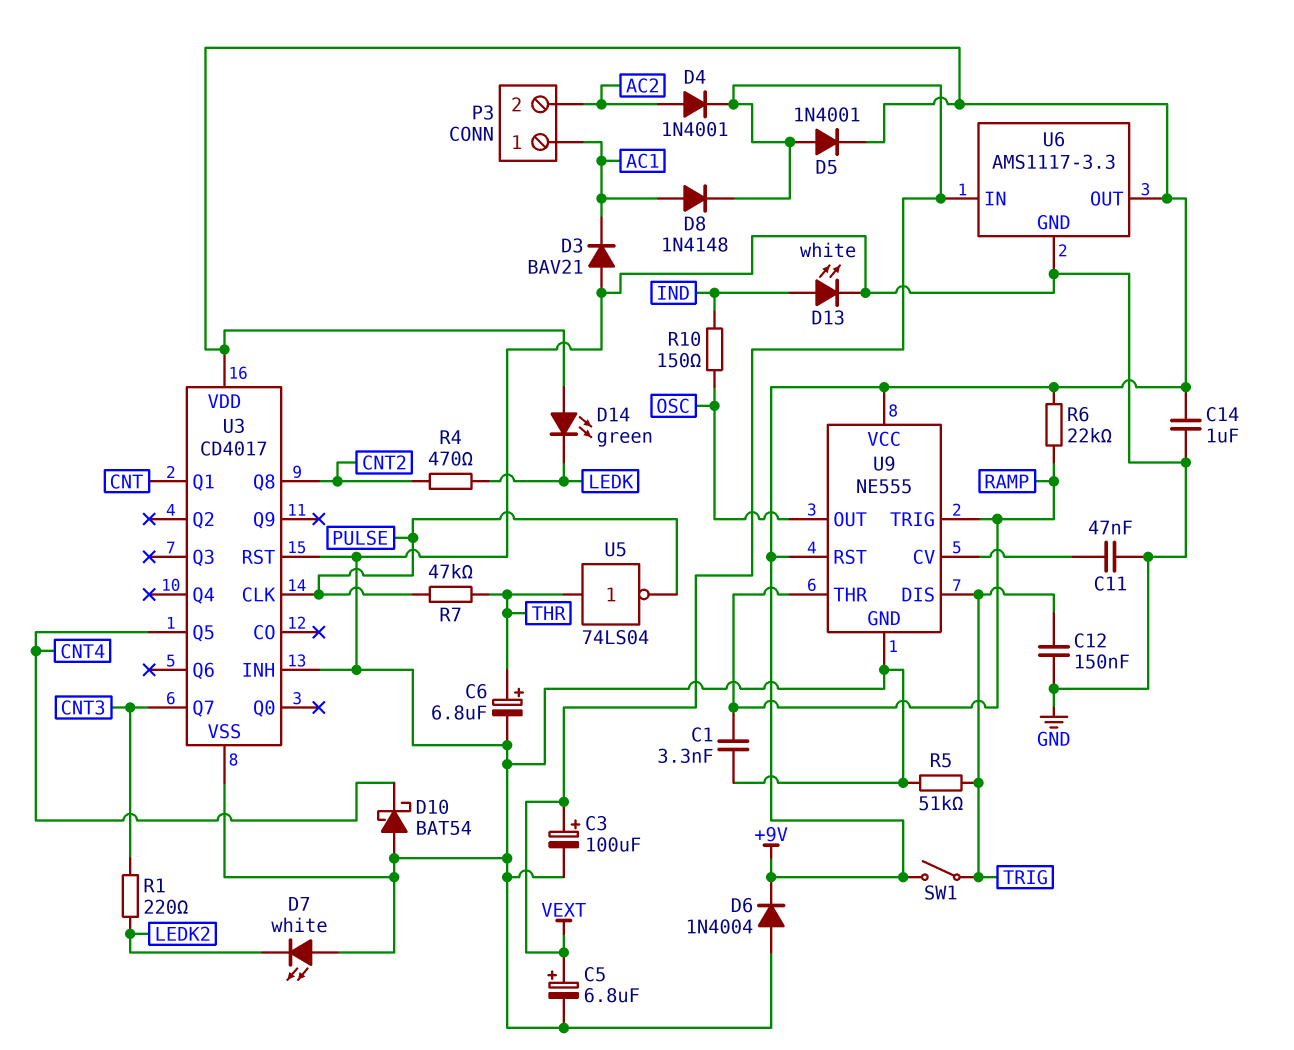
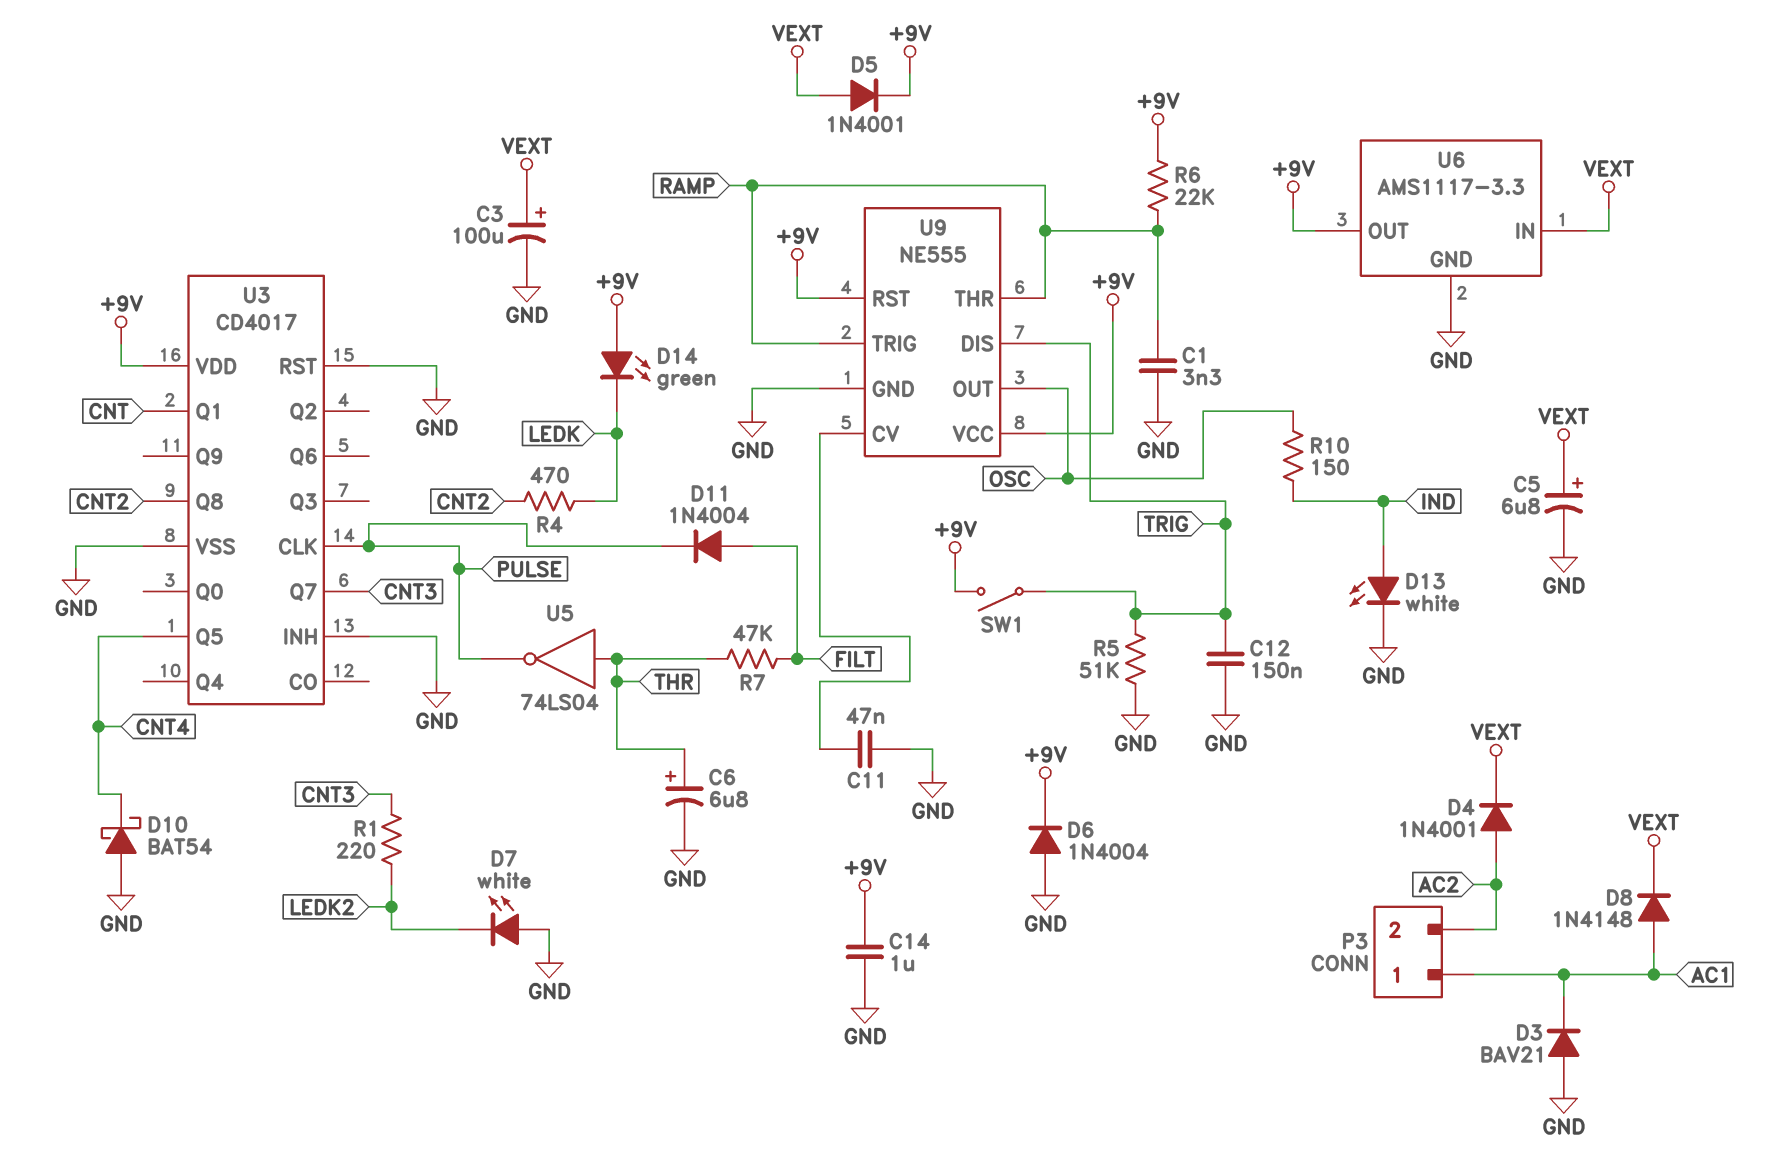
D11: none -> diode 1N4004 (A FILT, K PULSE)
R7: 47k (PULSE, THR) -> 47k (FILT, THR)

